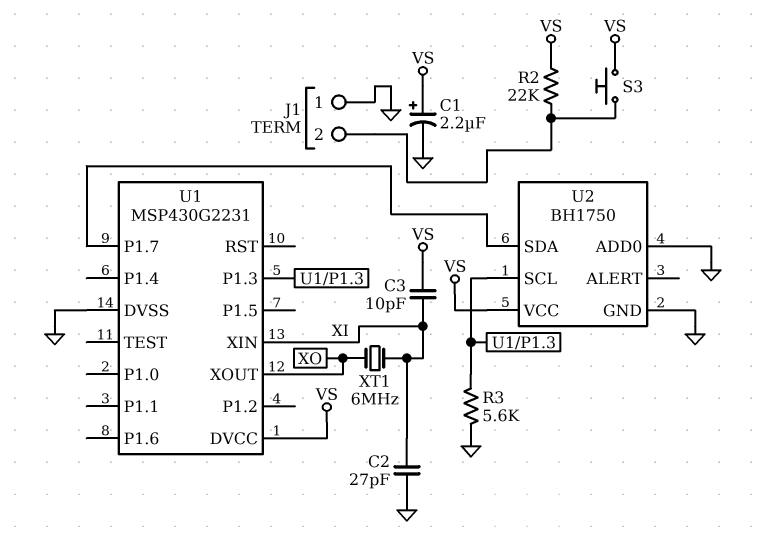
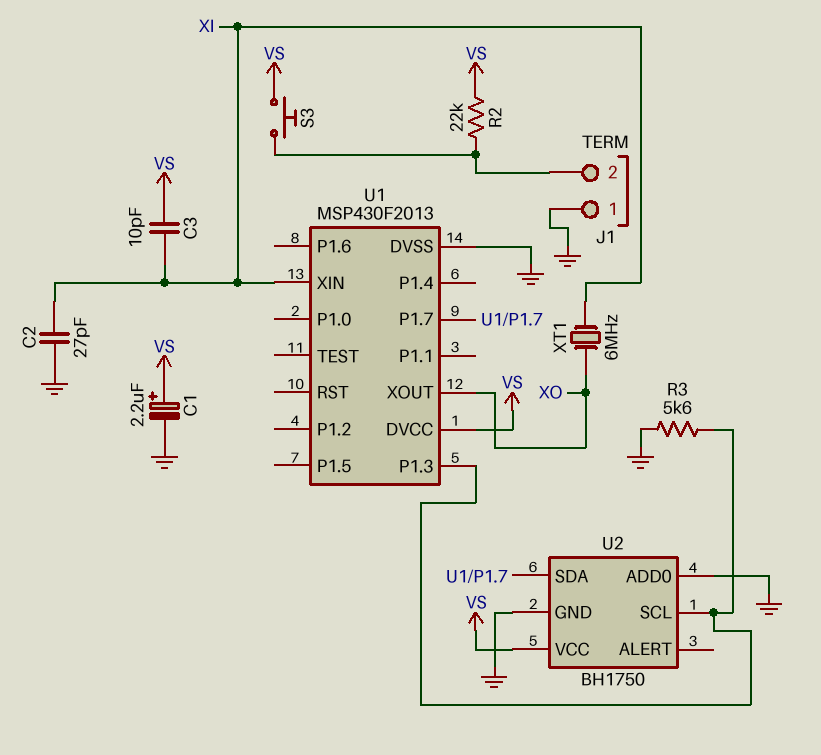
U1: MSP430G2231 -> MSP430F2013

